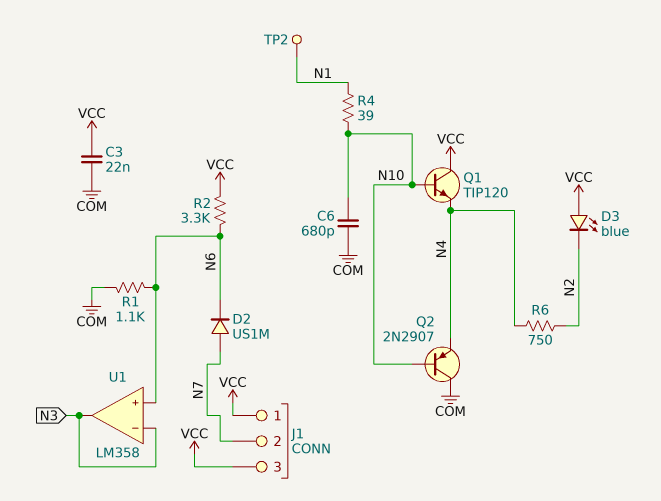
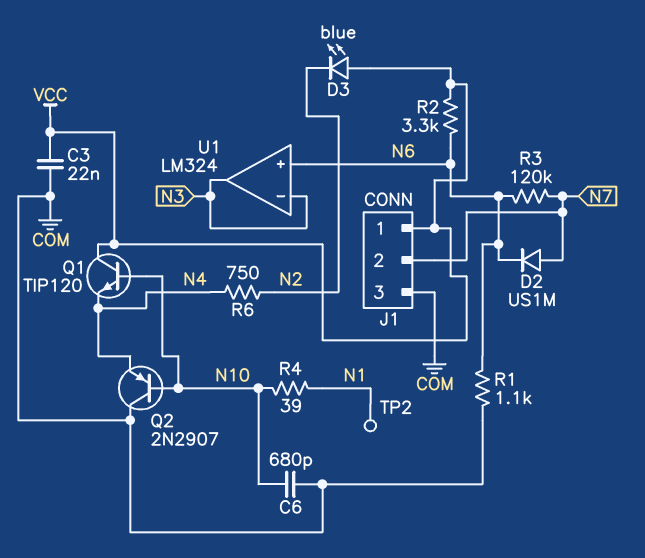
J1 pin 3: VCC -> COM
R3: none -> 120k (N6, N7)
U1: LM358 -> LM324

